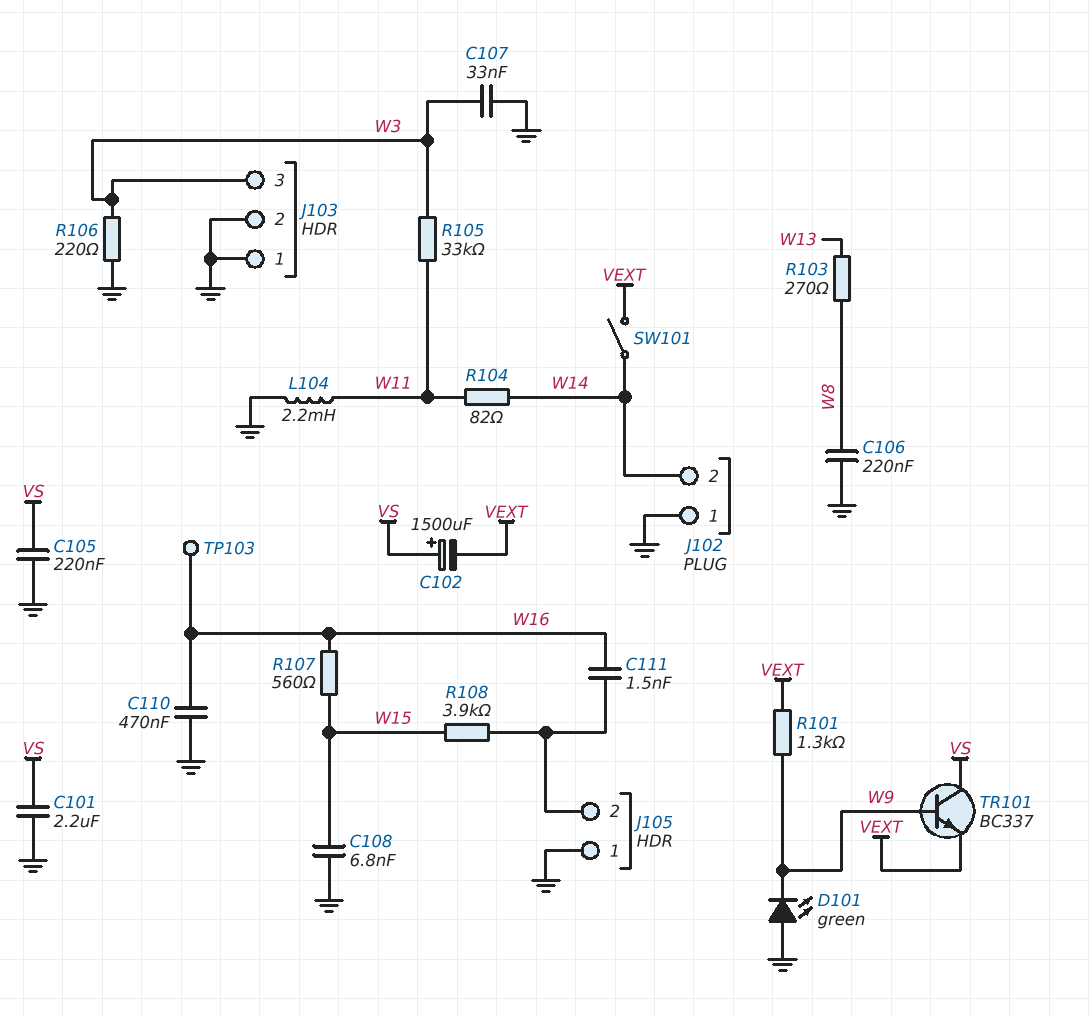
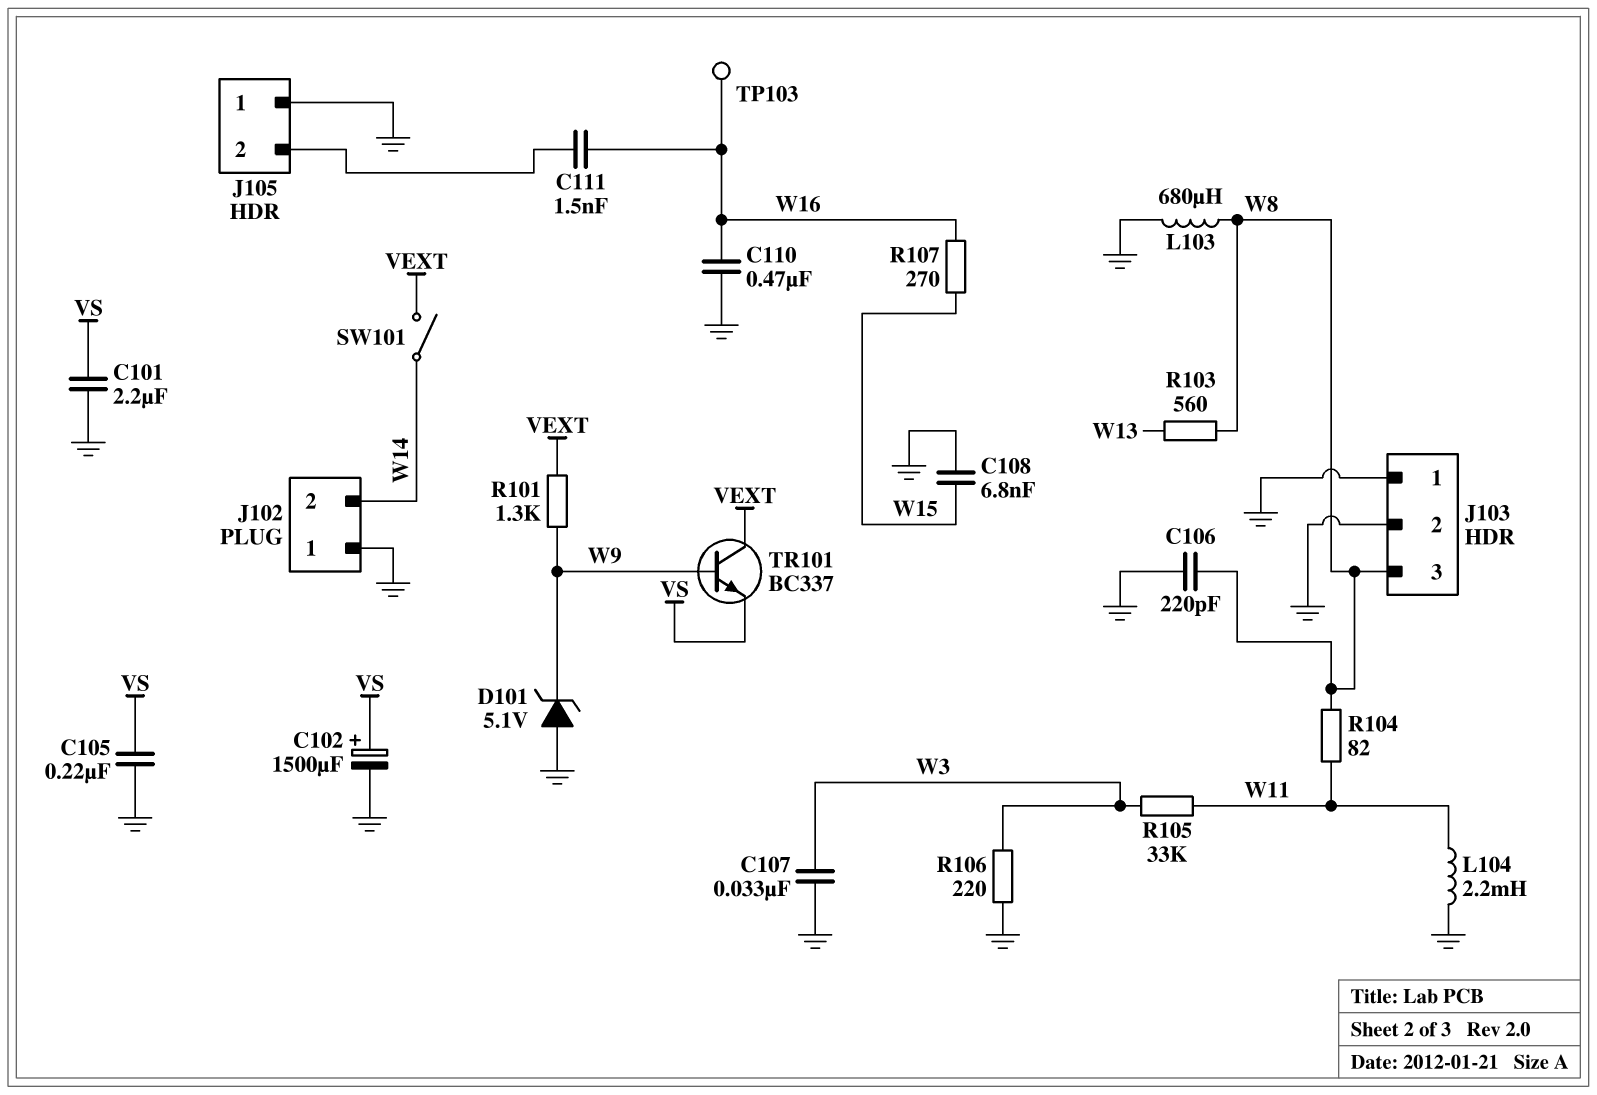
C102: 1500uF (plus VS, minus VEXT) -> 1500uF (plus VS, minus GND)
C106: 220nF (GND, W8) -> 220pF (GND, W8)
D101: LED green (A GND, K W9) -> zener 5.1V (A GND, K W9)
J103 pin 3: W3 -> W8
L103: none -> 680uH (GND, W8)
R103: 270 (W8, W13) -> 560 (W8, W13)
R104: 82 (W11, W14) -> 82 (W8, W11)
R107: 560 (W15, W16) -> 270 (W15, W16)
R108: 3.9k (J105/2, W15) -> none
TR101: NPN BC337 (B W9, C VS, E VEXT) -> NPN BC337 (B W9, C VEXT, E VS)

